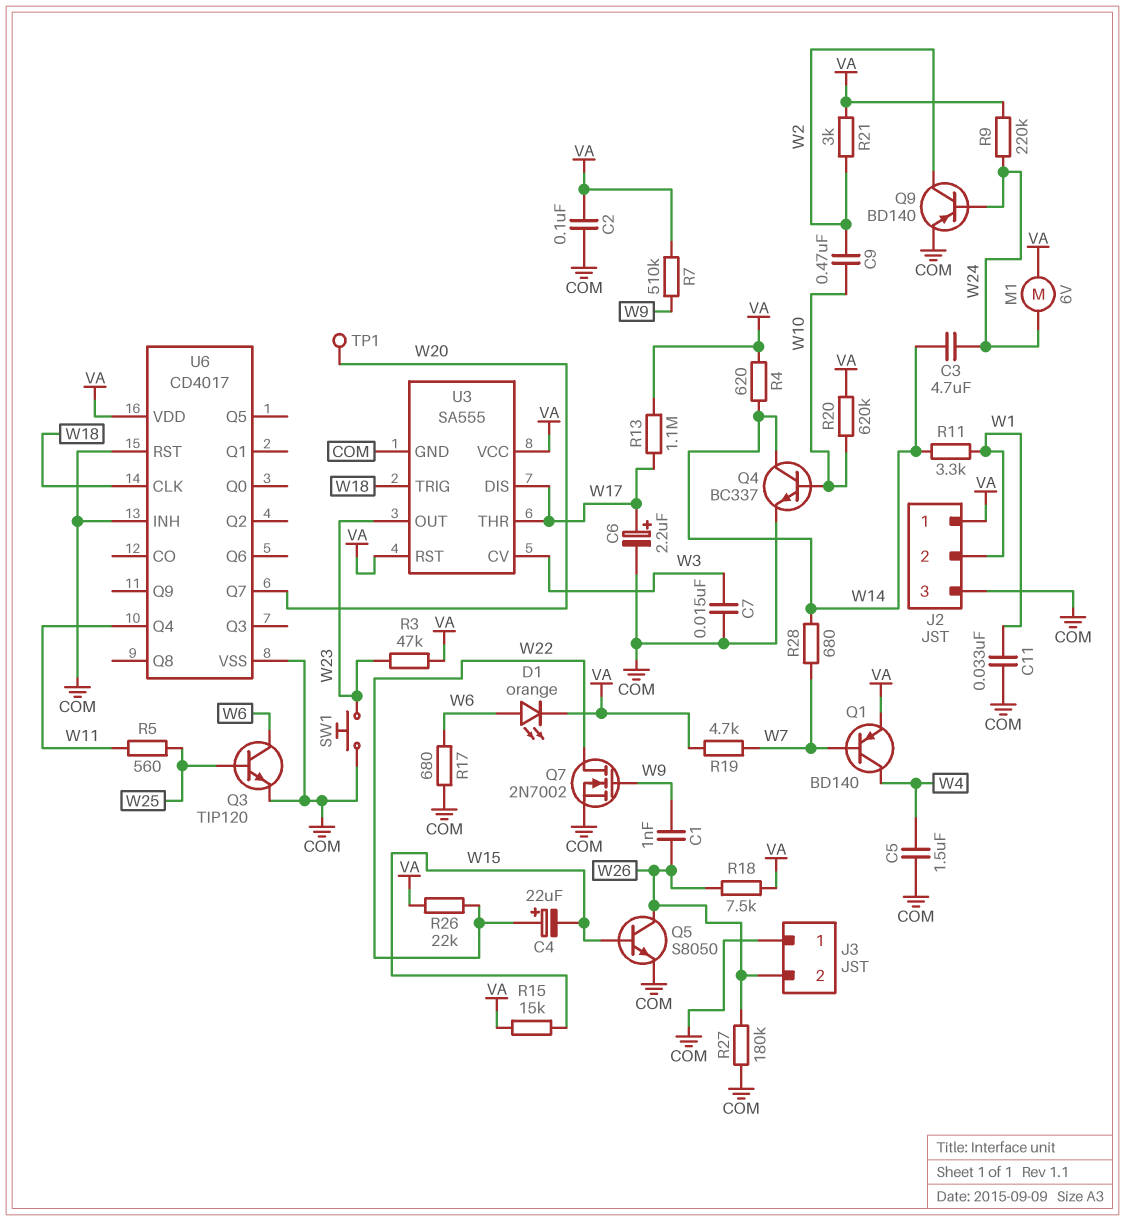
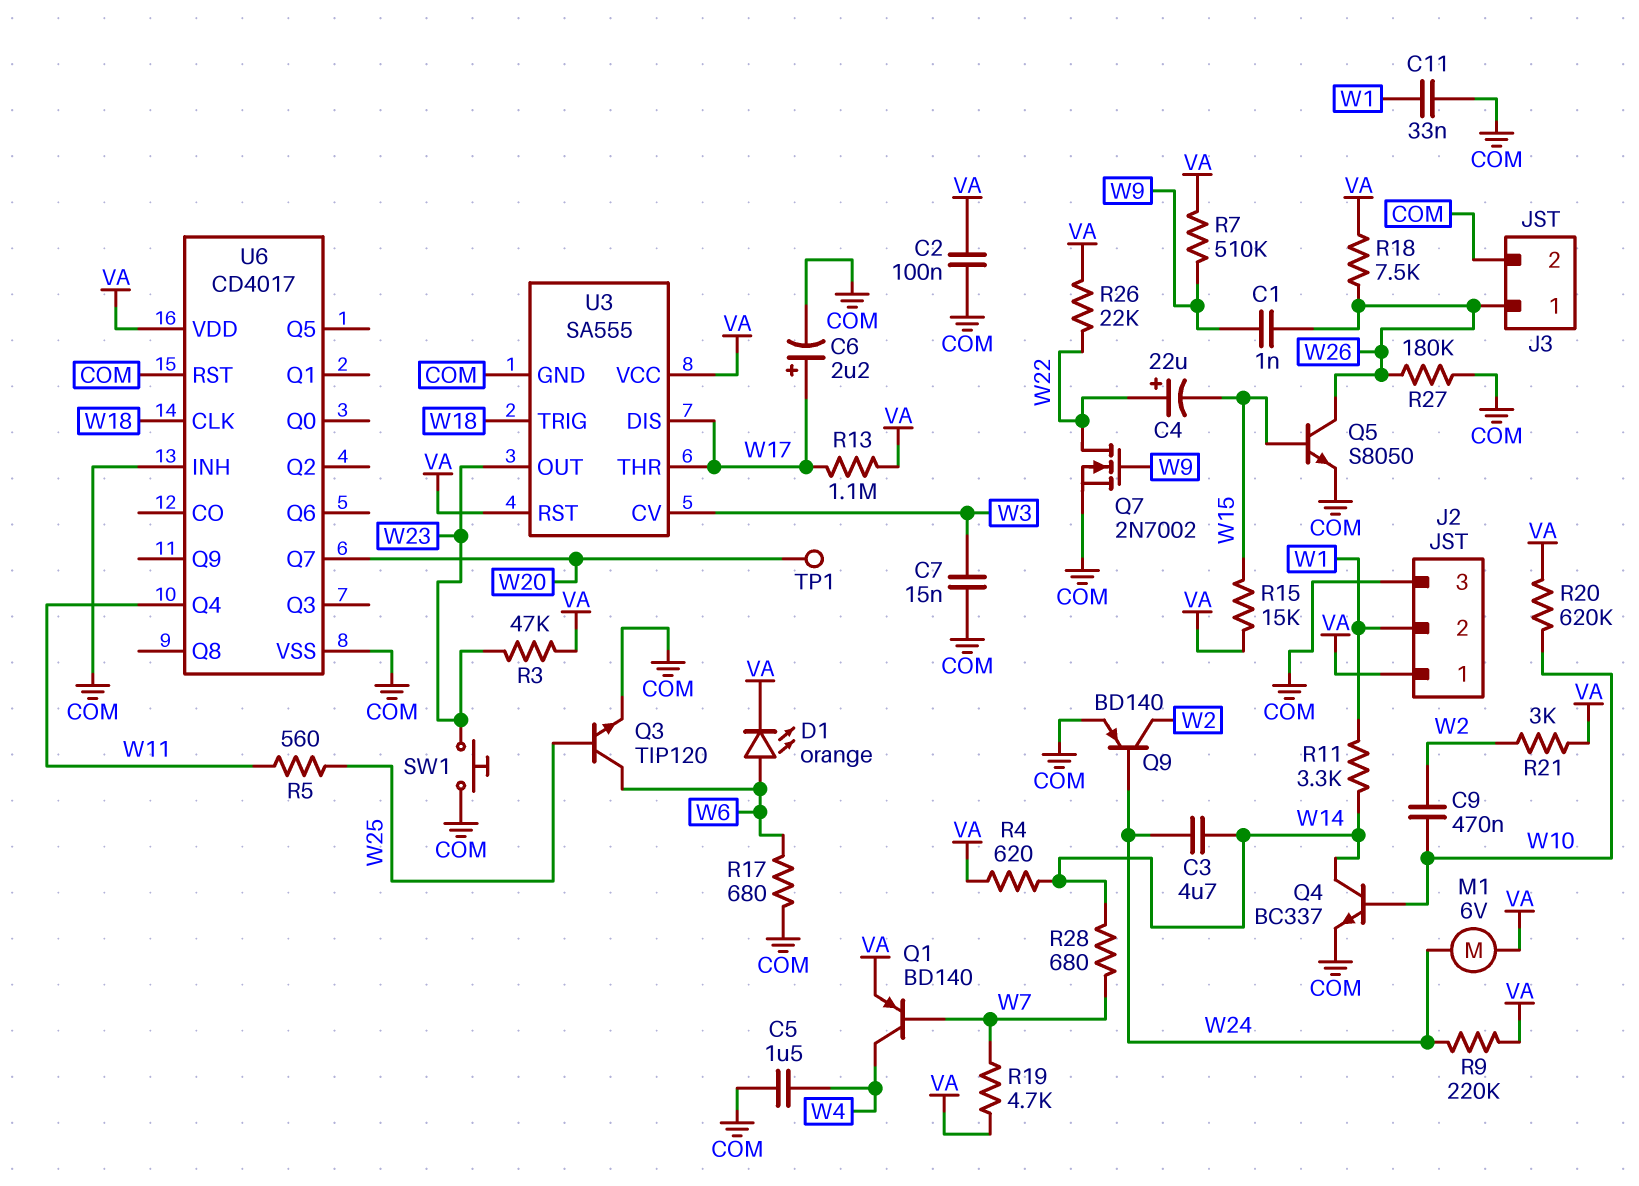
J3 pin 1: COM -> W26
J3 pin 2: W26 -> COM

